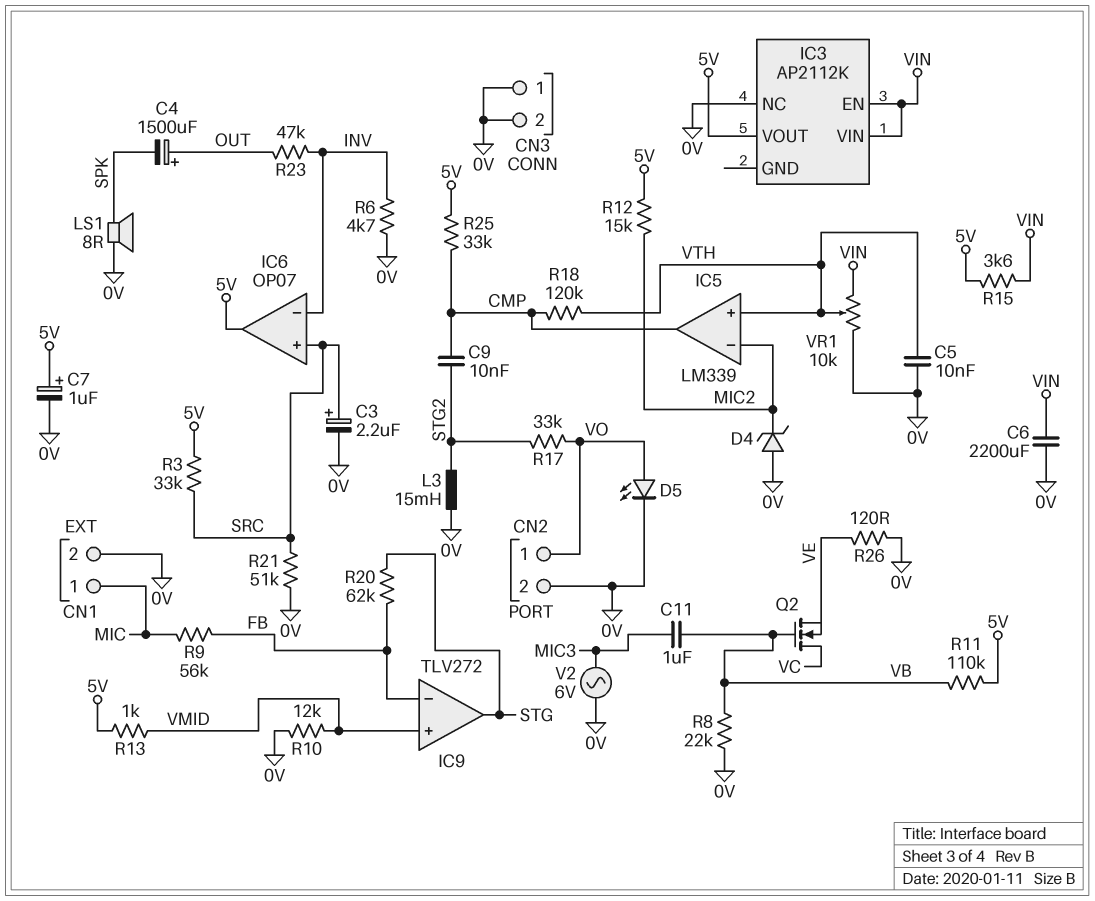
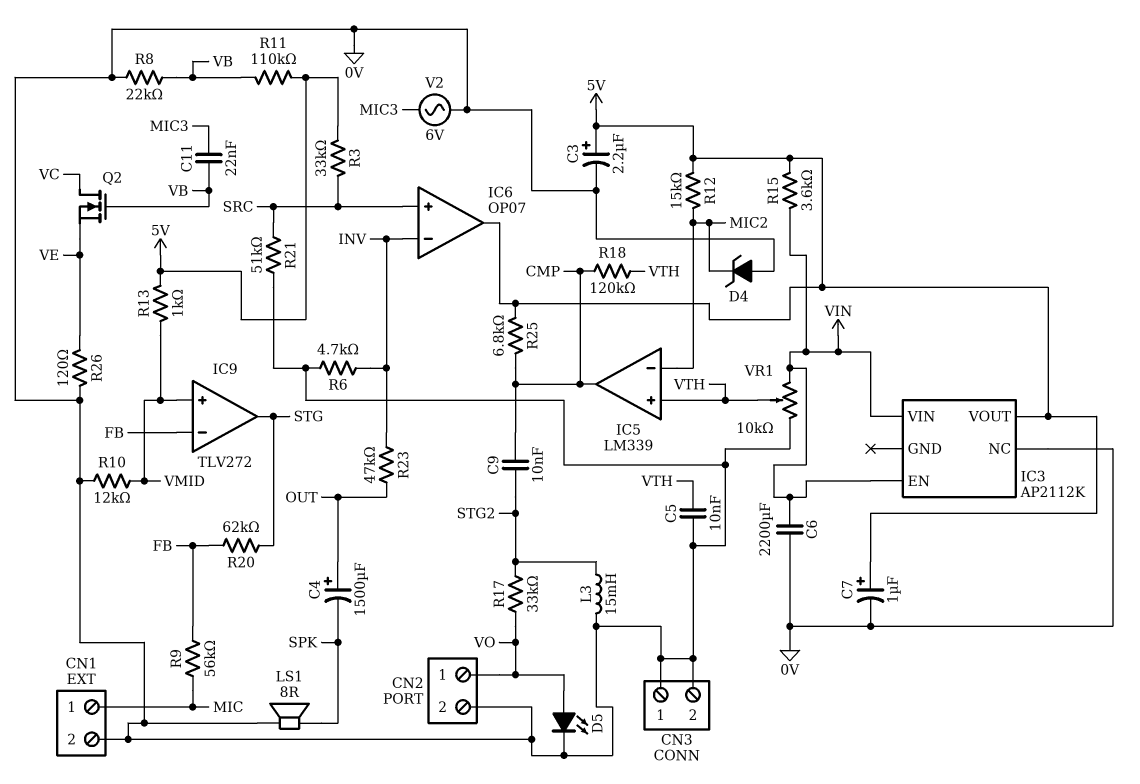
C3: 2.2uF (plus SRC, minus 0V) -> 2.2uF (plus 5V, minus 0V)
C11: 1uF (MIC3, VB) -> 22nF (MIC3, VB)
R25: 33k (5V, CMP) -> 6.8k (5V, CMP)

